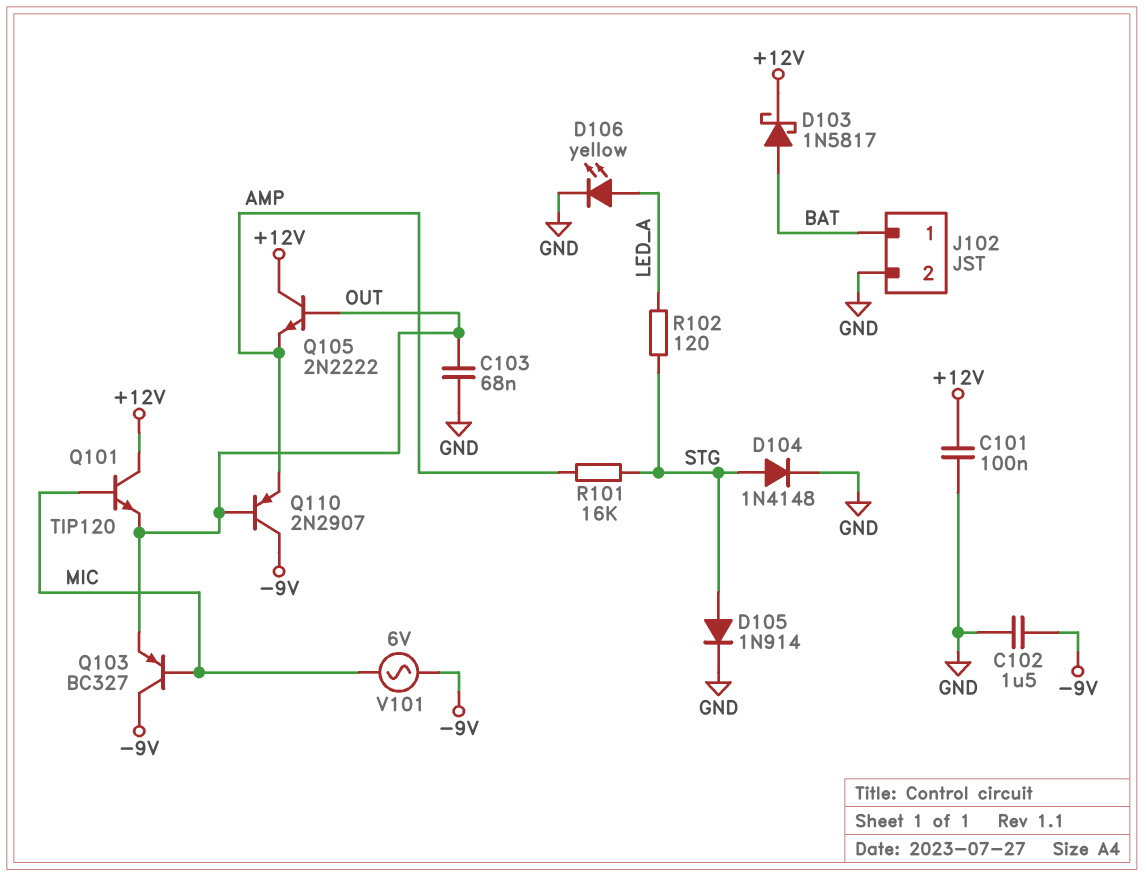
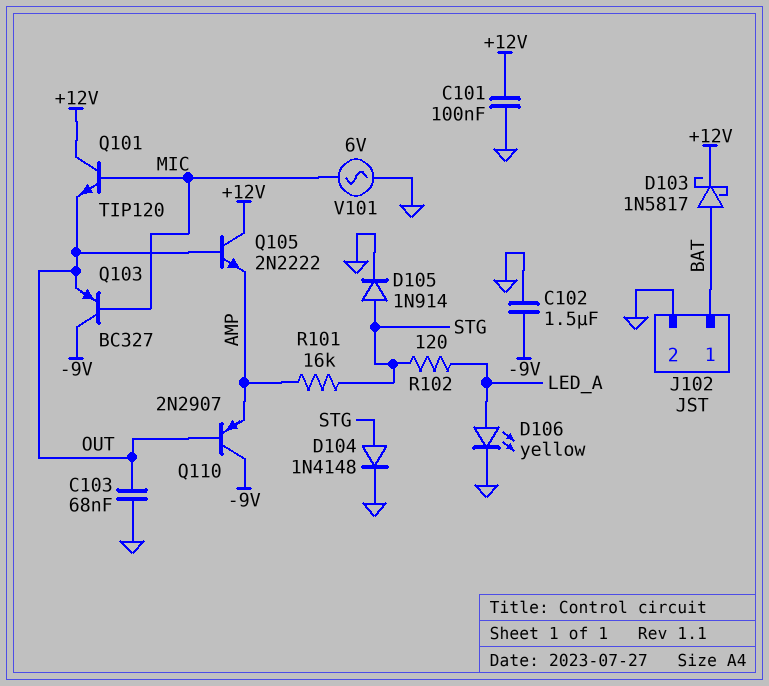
V101: AC 6V (-9V, MIC) -> AC 6V (GND, MIC)

